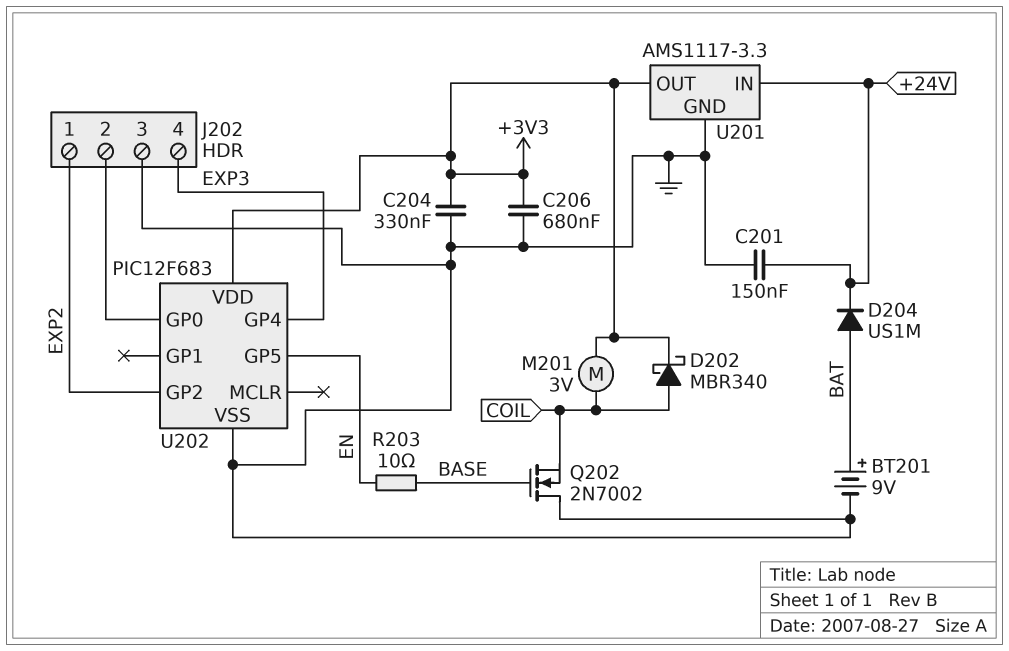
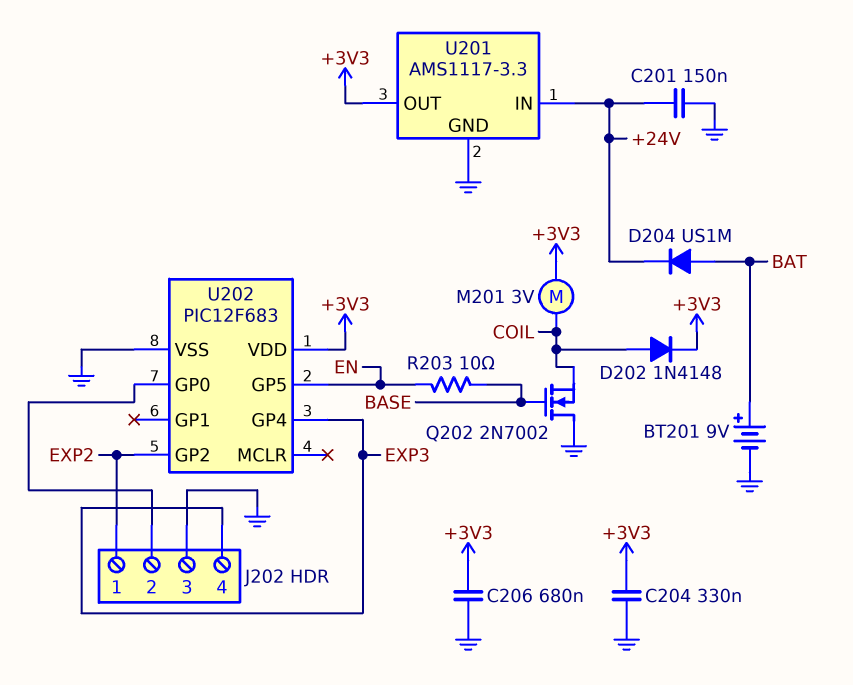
D202: schottky MBR340 (A COIL, K +3V3) -> diode 1N4148 (A COIL, K +3V3)

